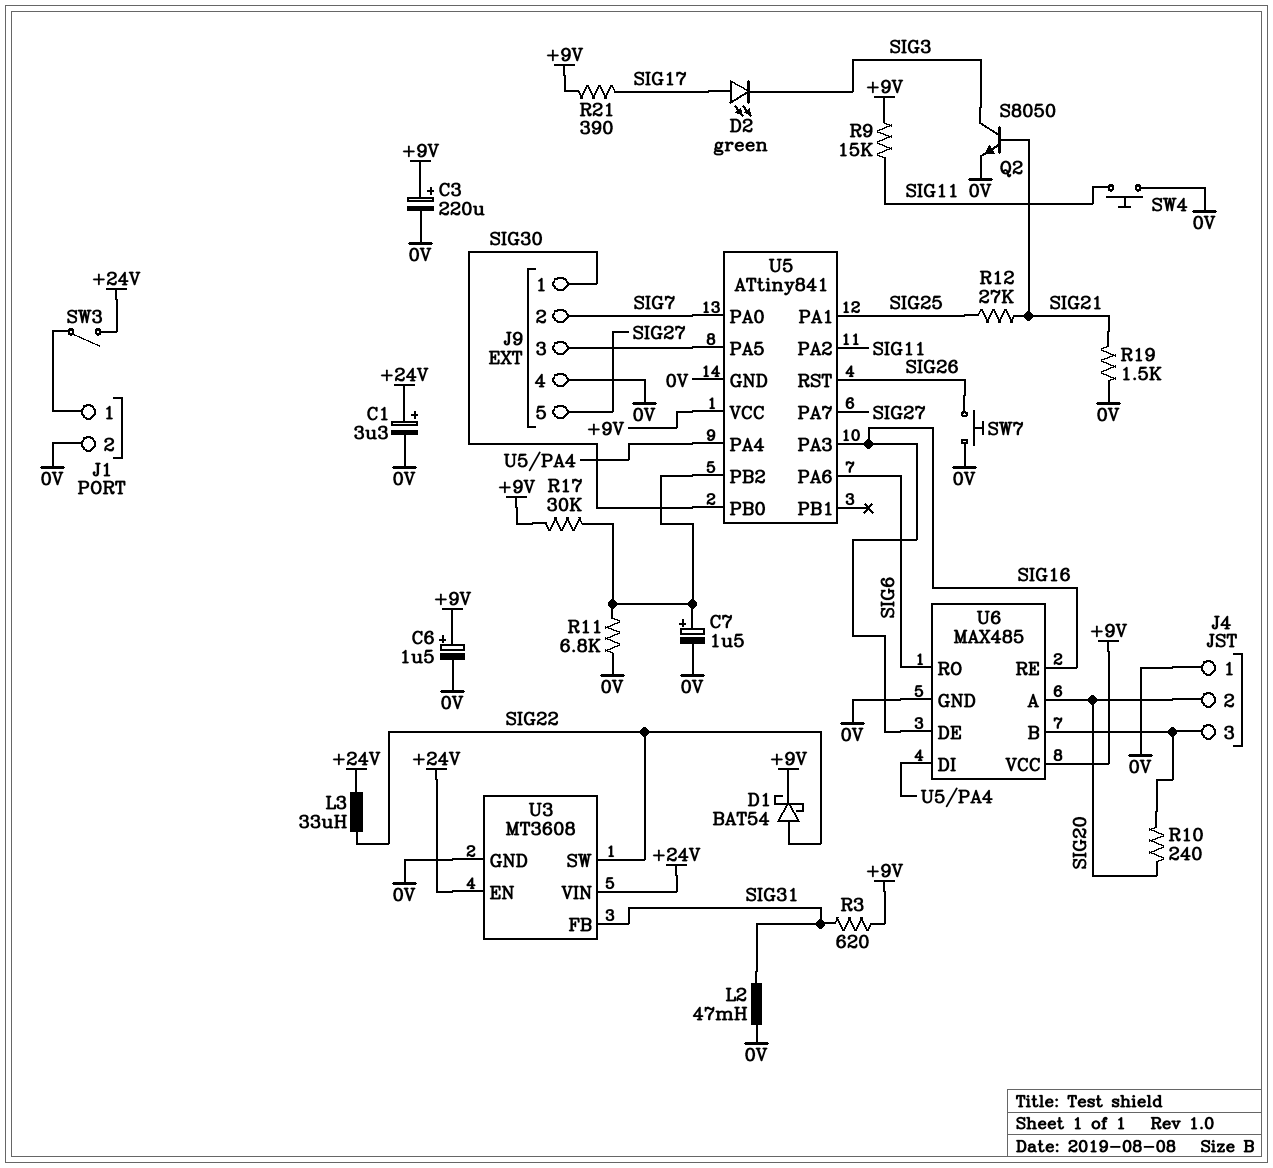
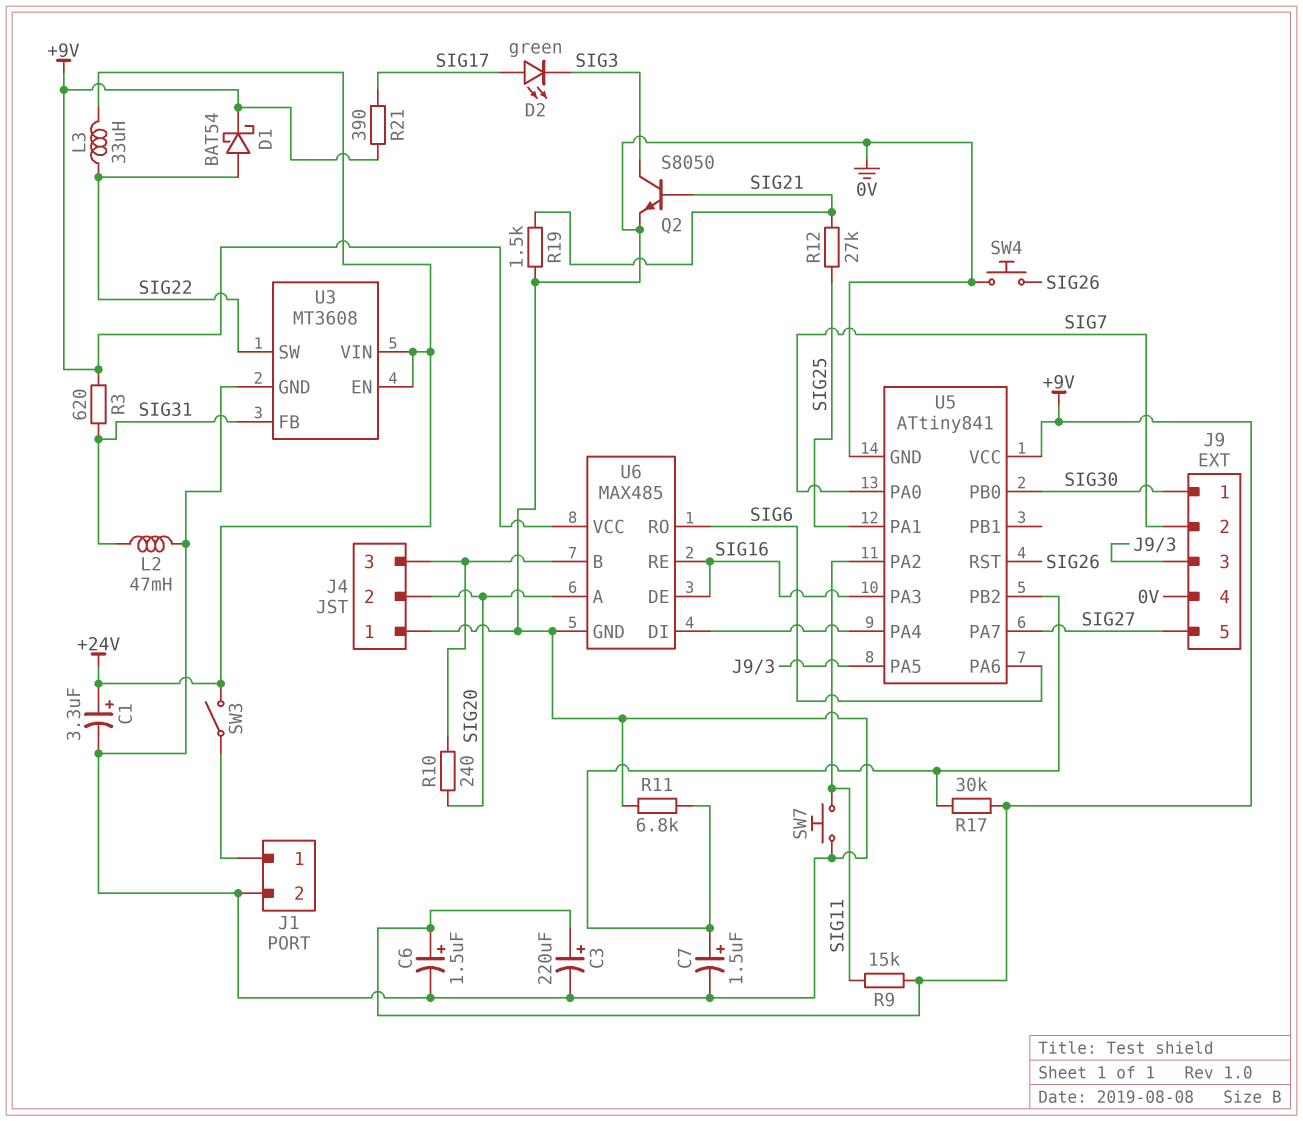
SW4: button (0V, SIG11) -> button (0V, SIG26)
SW7: button (0V, SIG26) -> button (0V, SIG11)

